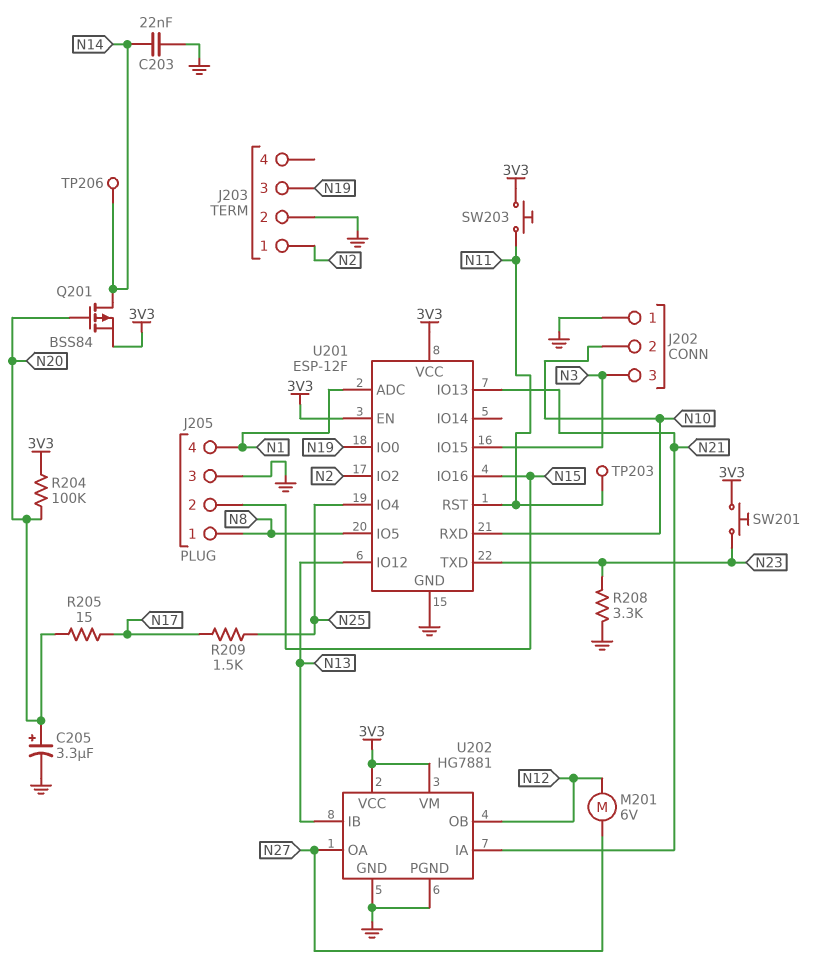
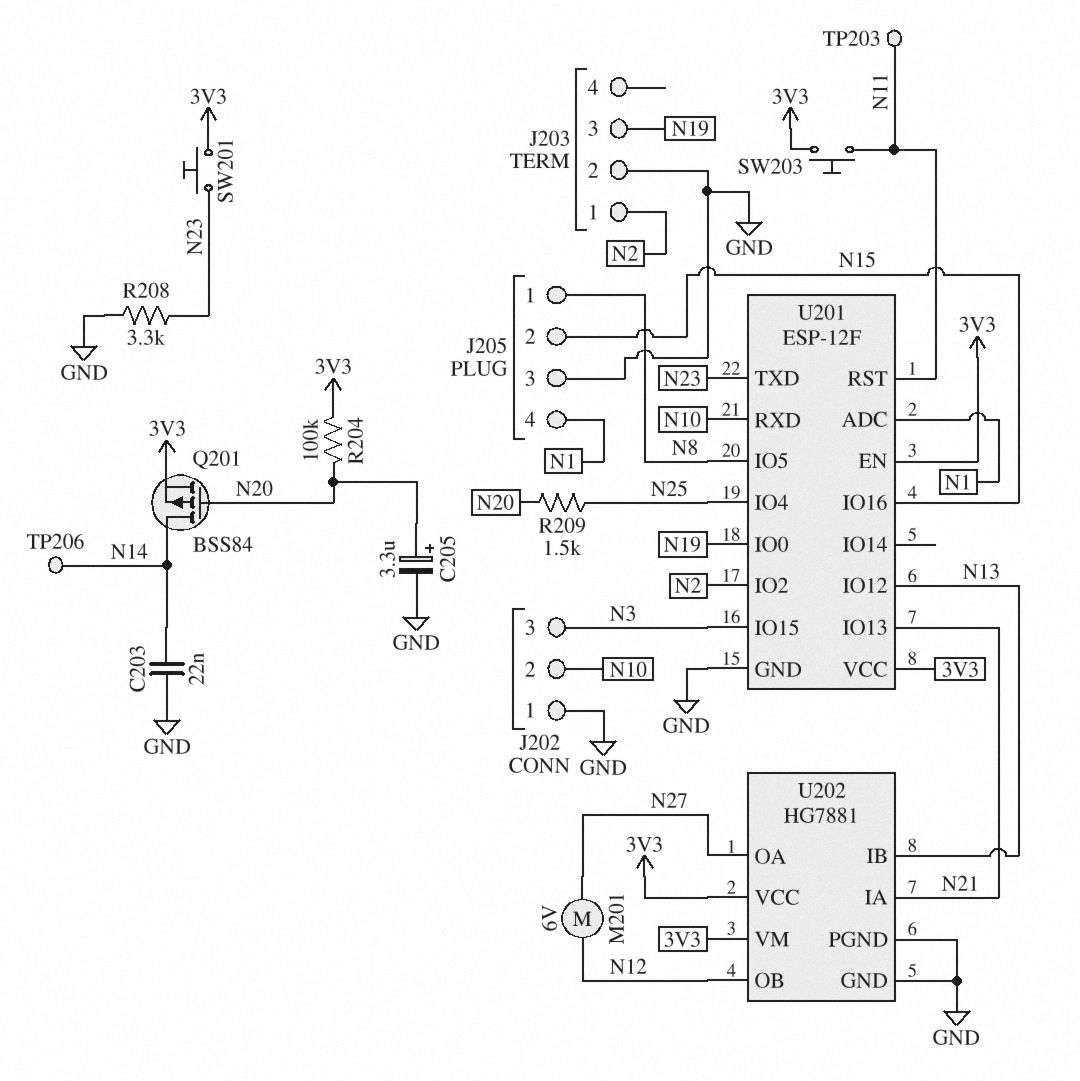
R205: 15 (N17, N20) -> none
R209: 1.5k (N17, N25) -> 1.5k (N20, N25)

